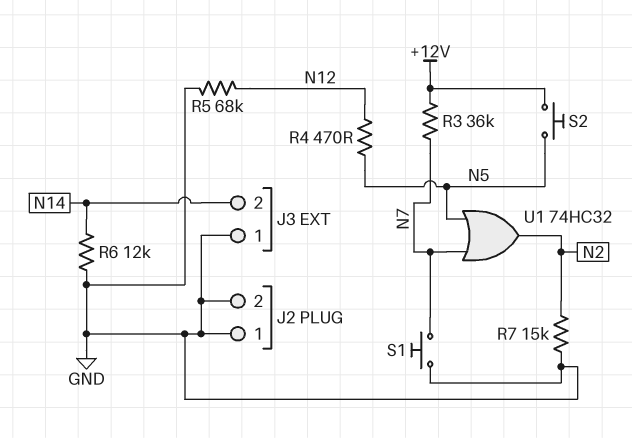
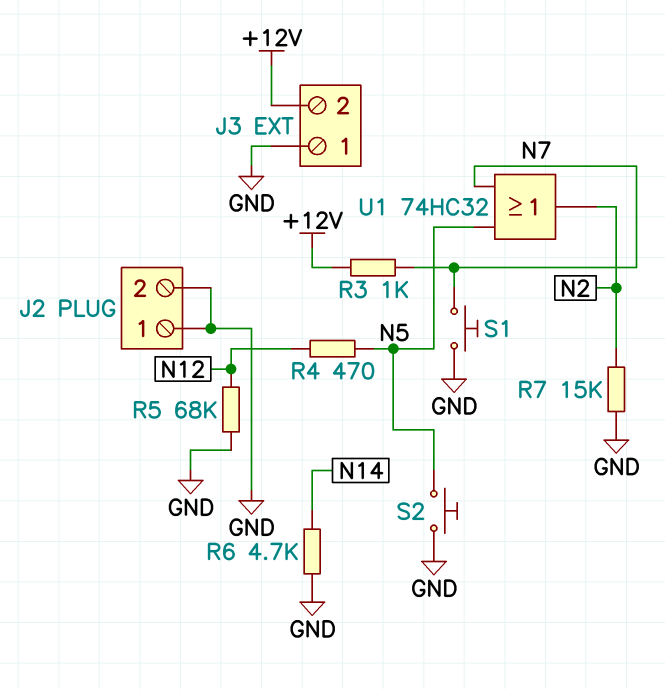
J3 pin 2: N14 -> +12V
R3: 36k (+12V, N7) -> 1k (+12V, N7)
R6: 12k (GND, N14) -> 4.7k (GND, N14)
S2: button (+12V, N5) -> button (GND, N5)

